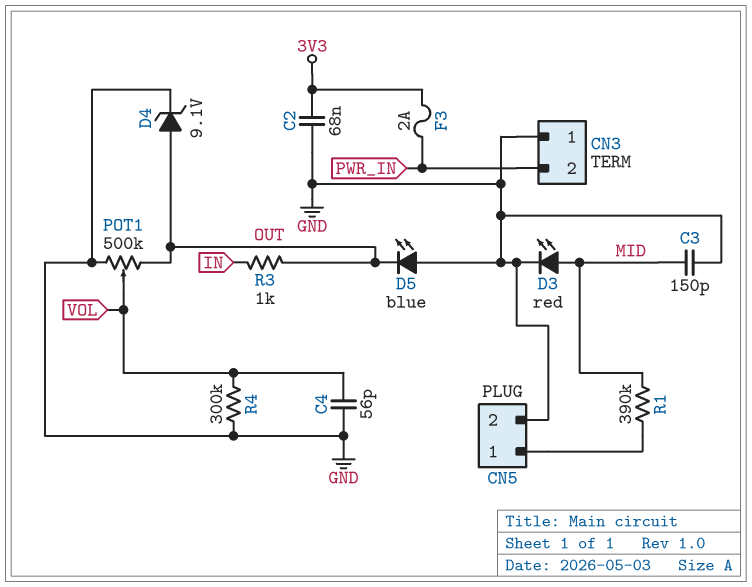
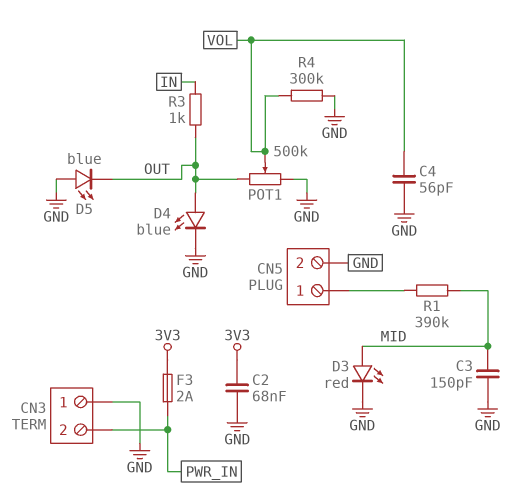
D4: zener 9.1V (A OUT, K GND) -> LED blue (A OUT, K GND)

